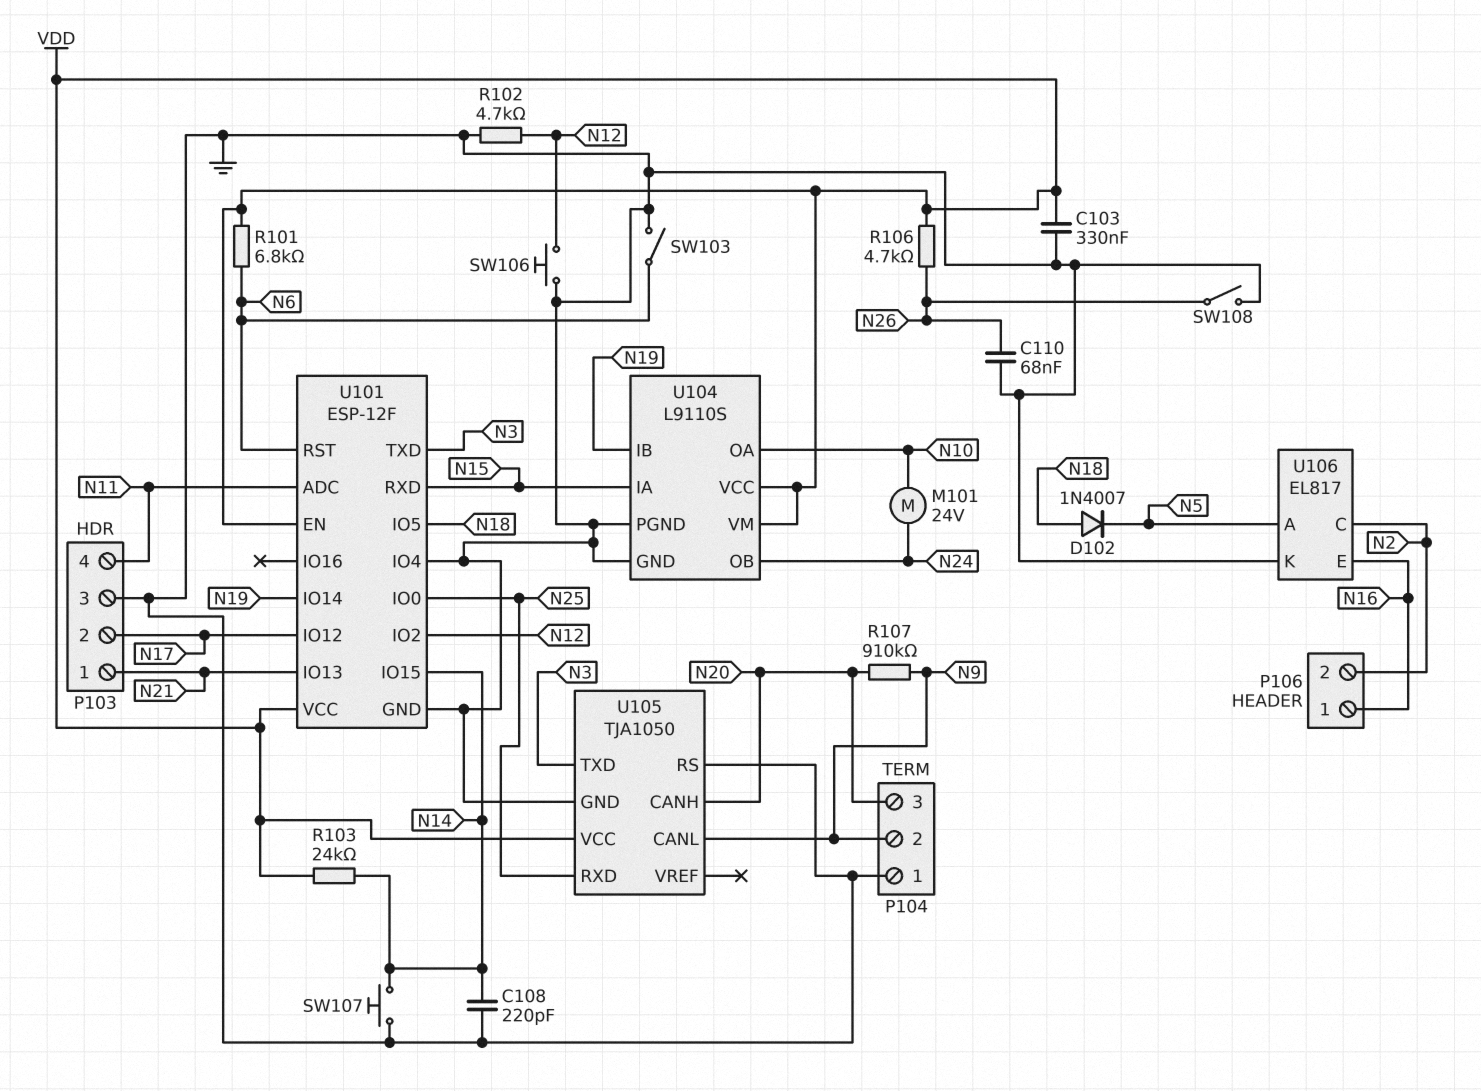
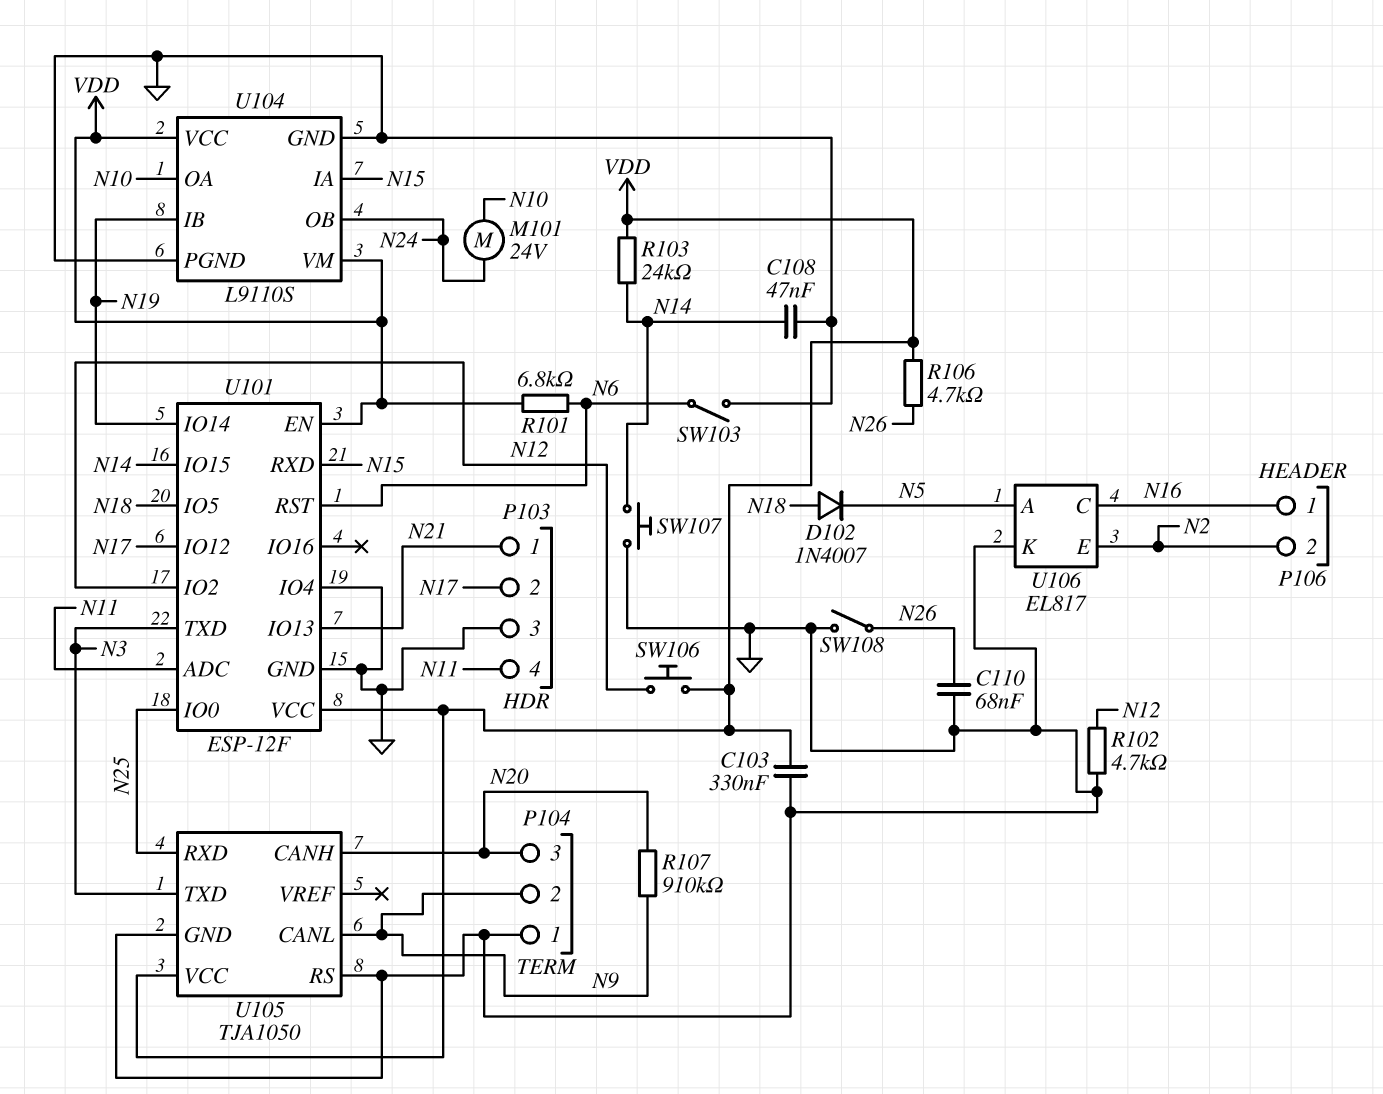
C108: 220pF (GND, N14) -> 47nF (GND, N14)
SW106: button (GND, N12) -> button (N12, VDD)
U106 pin C: N2 -> N16
U106 pin E: N16 -> N2

